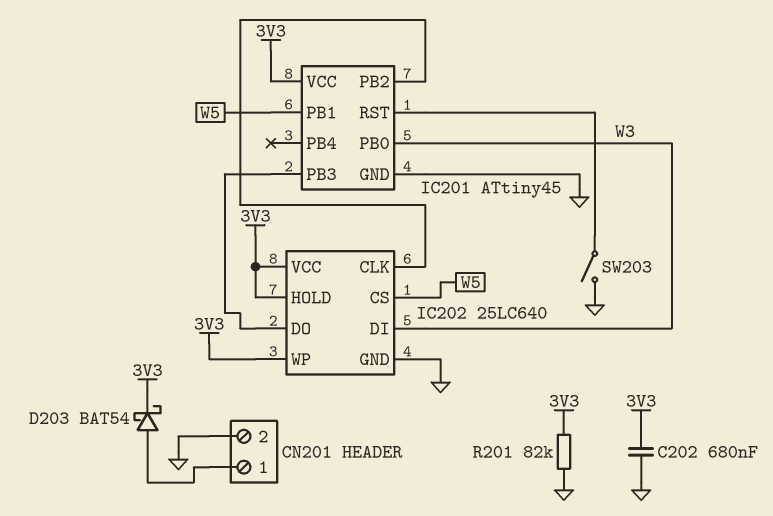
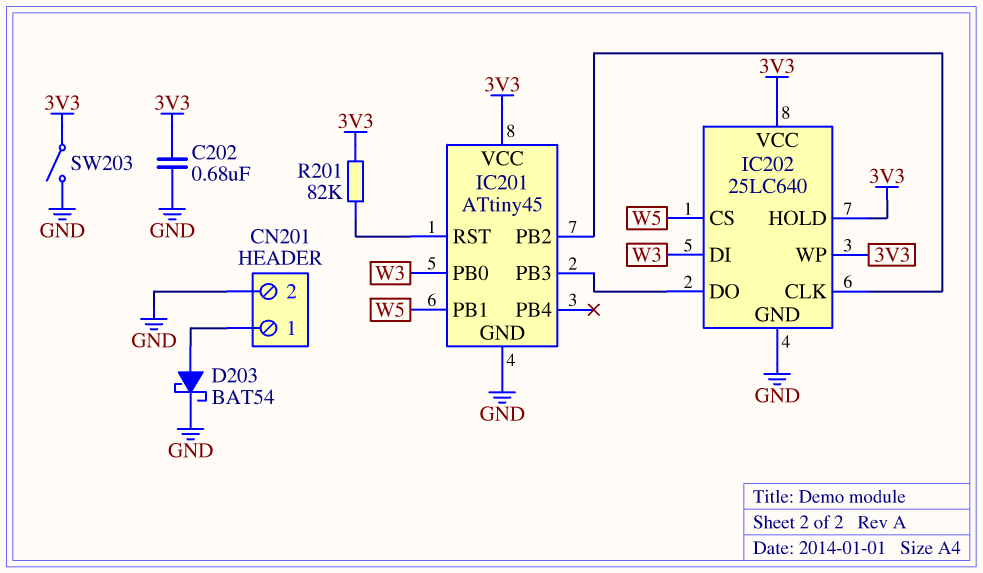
D203: schottky BAT54 (A CN201/1, K 3V3) -> schottky BAT54 (A CN201/1, K GND)
R201: 82k (3V3, GND) -> 82k (3V3, IC201/RST)
SW203: switch (GND, IC201/RST) -> switch (3V3, GND)

